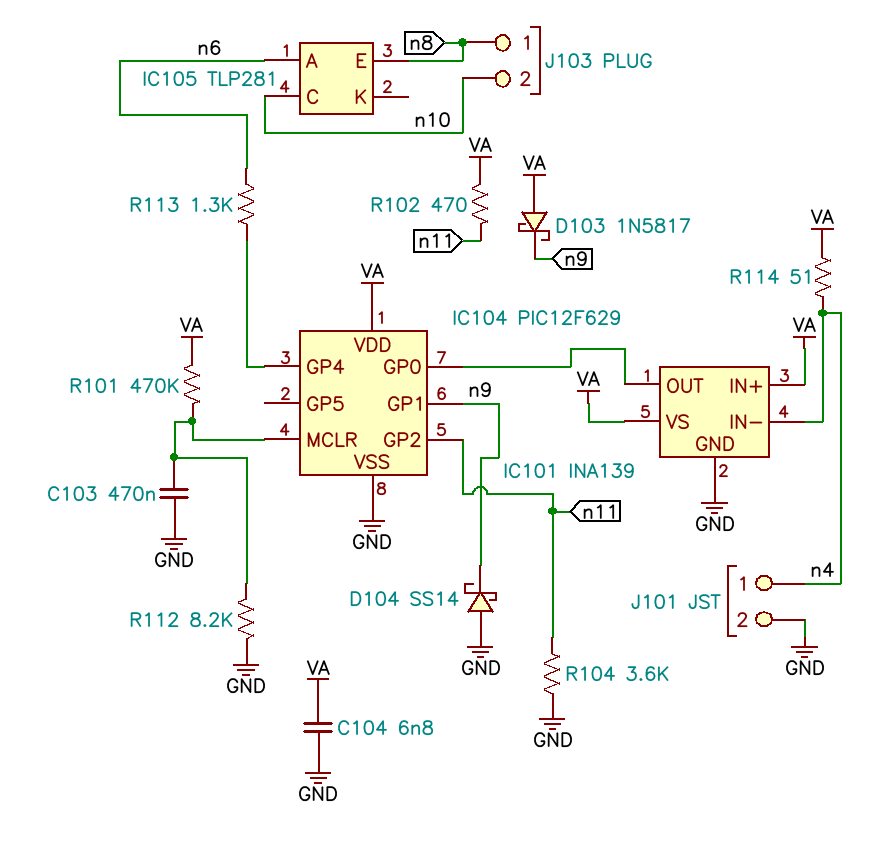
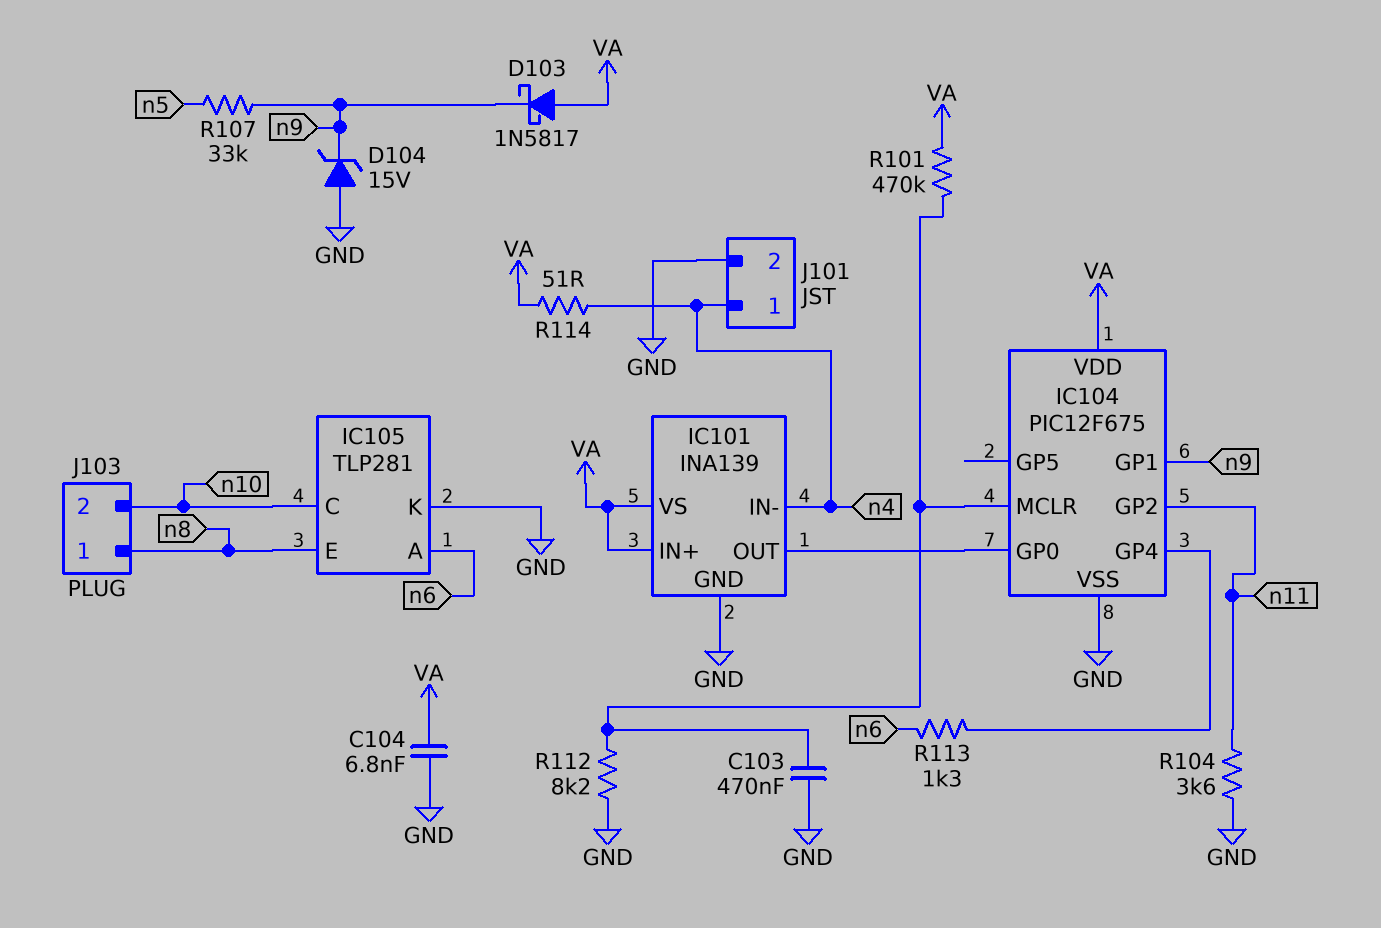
D104: schottky SS14 (A GND, K n9) -> zener 15V (A GND, K n9)
IC104: PIC12F629 -> PIC12F675
IC105 pin K: none -> GND
R102: 470 (VA, n11) -> none
R107: none -> 33k (n5, n9)

